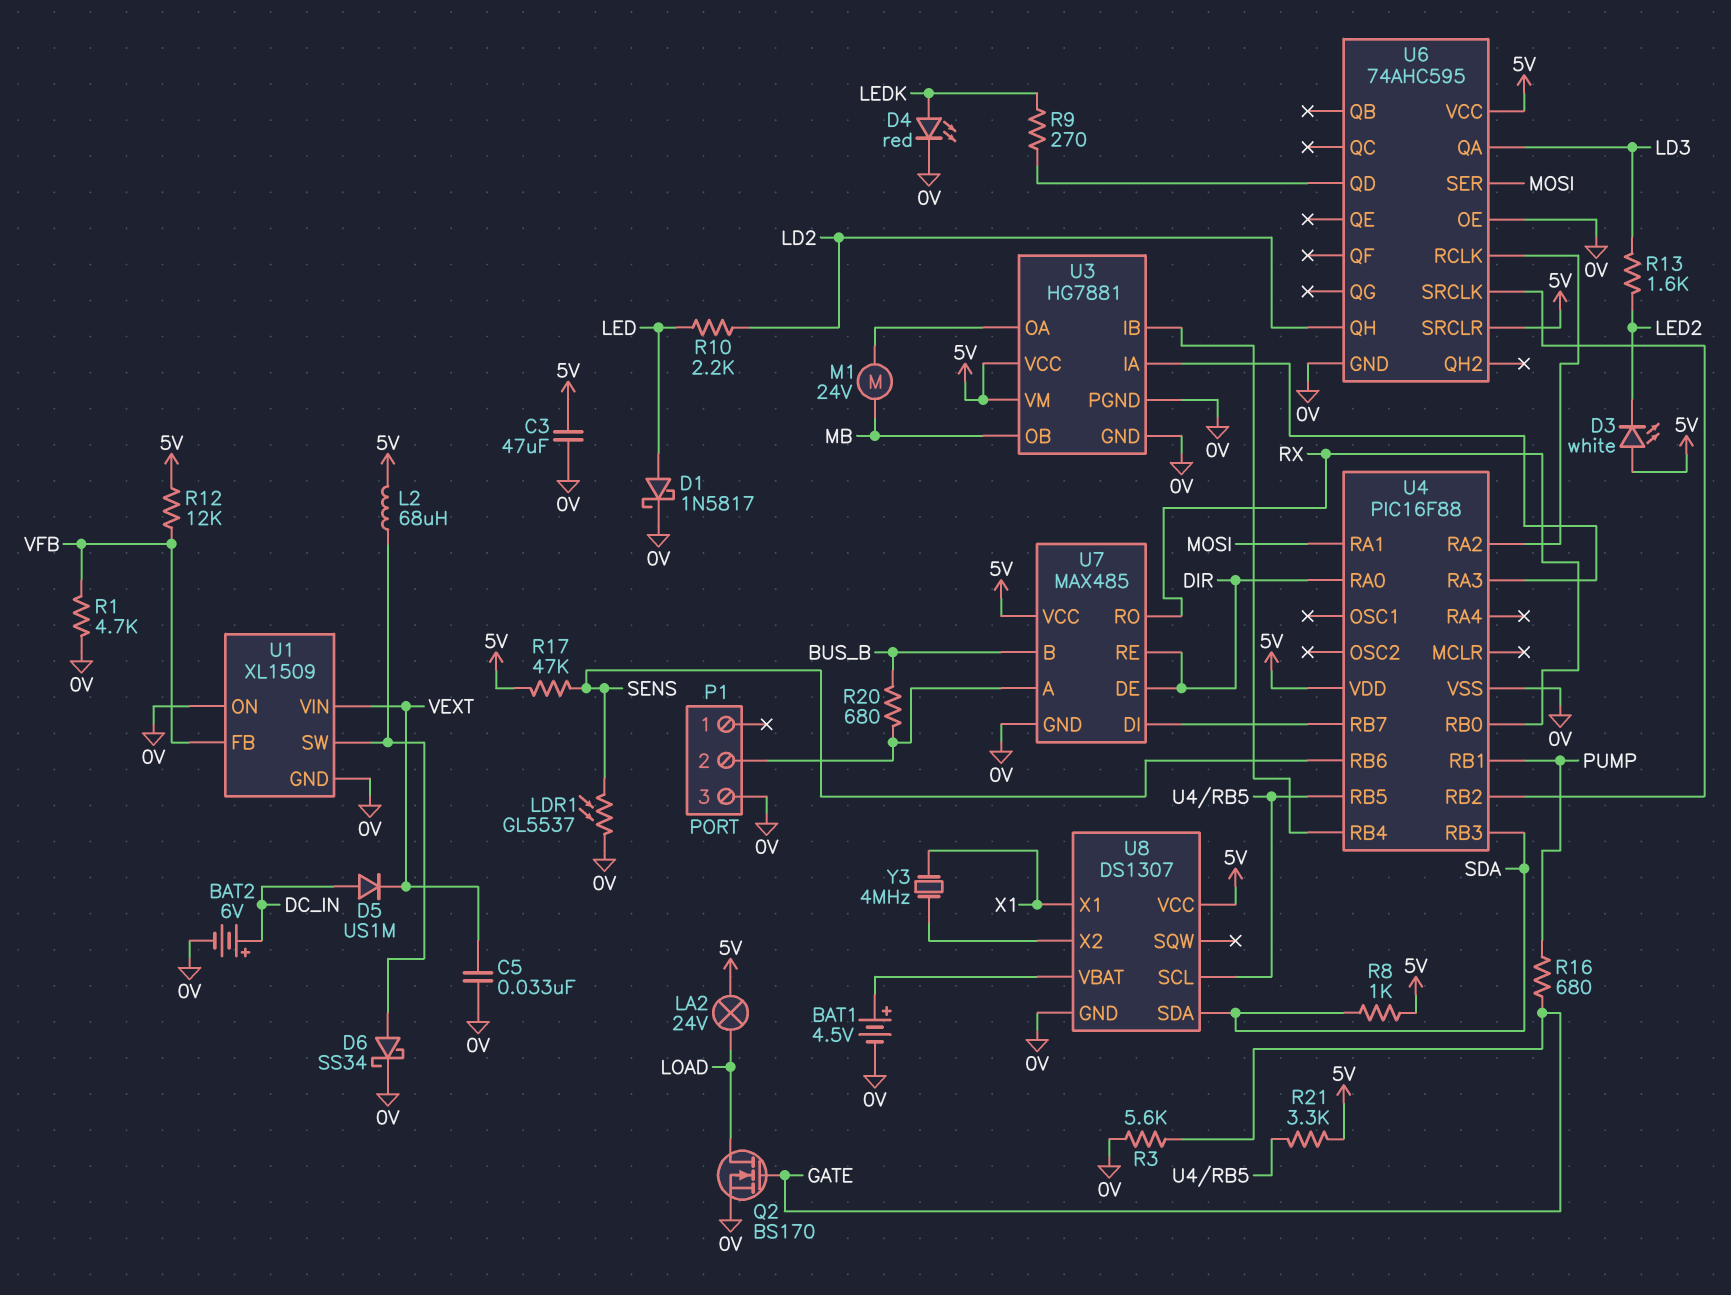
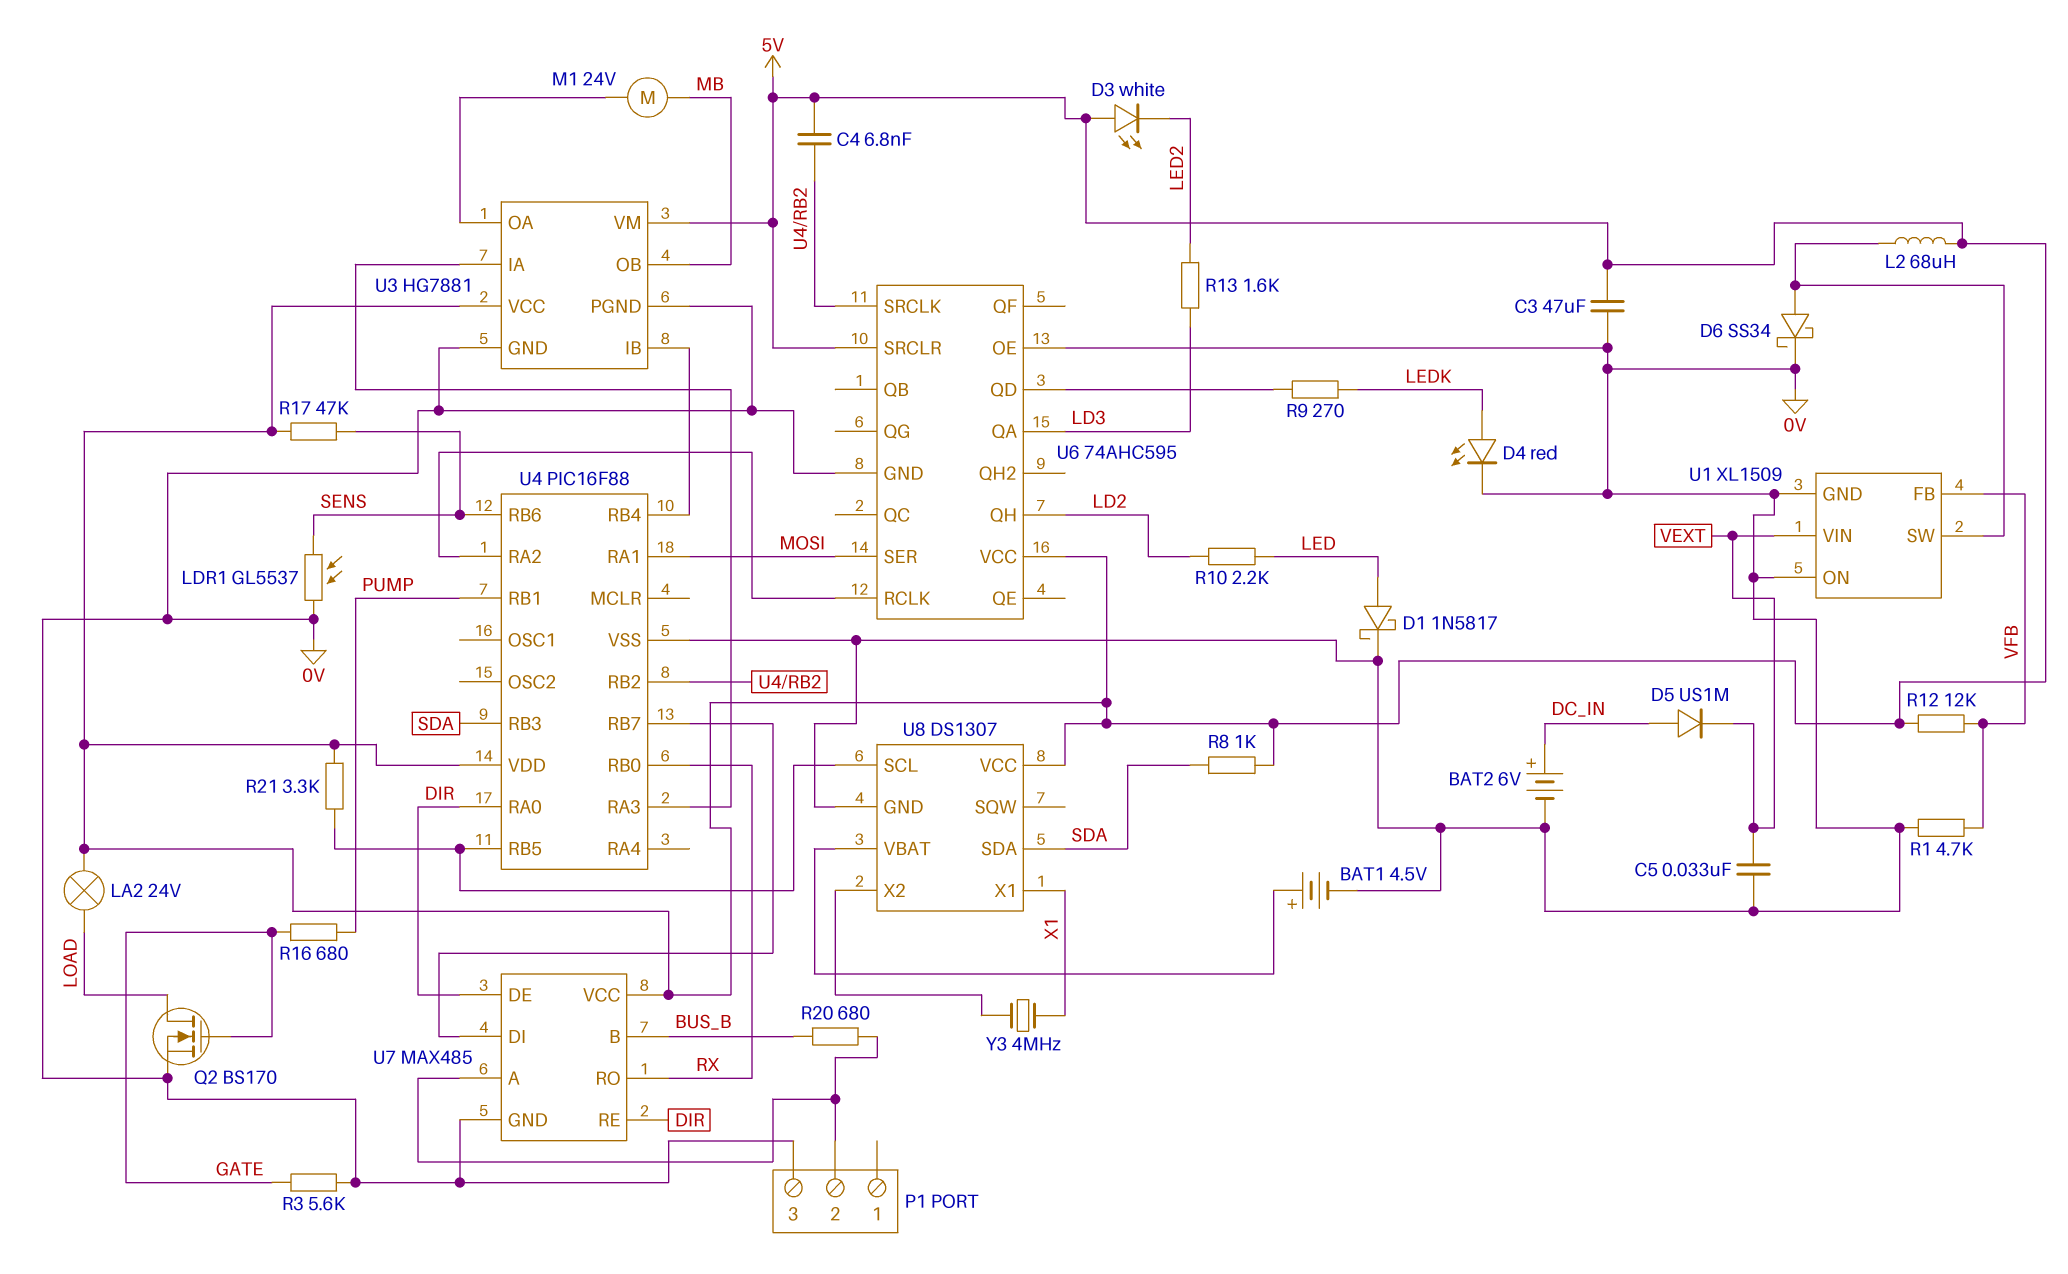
C4: none -> 6.8nF (5V, U4/RB2)

